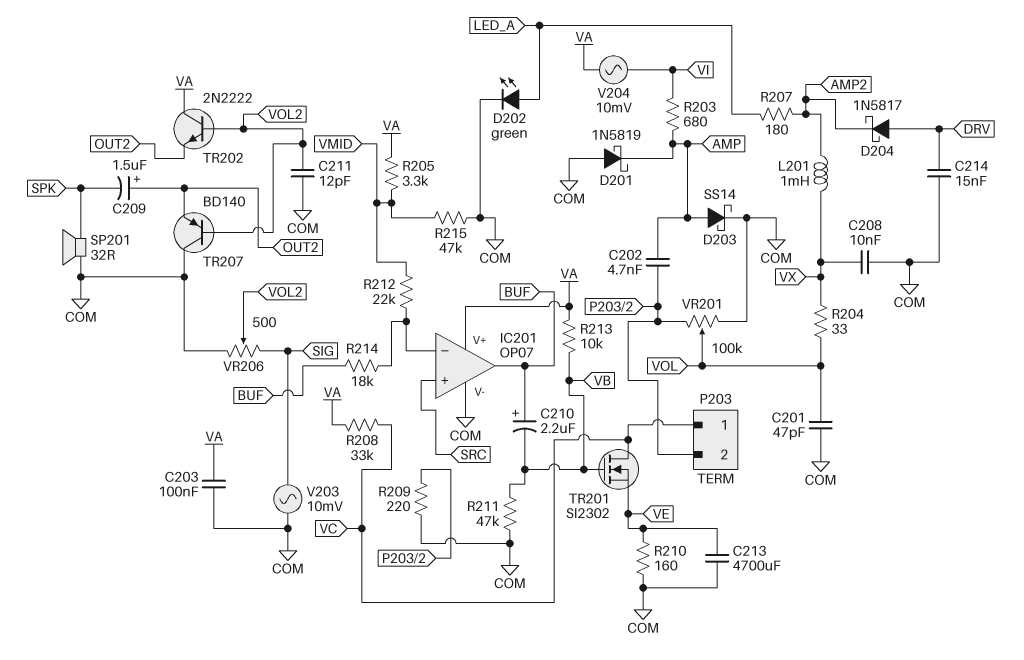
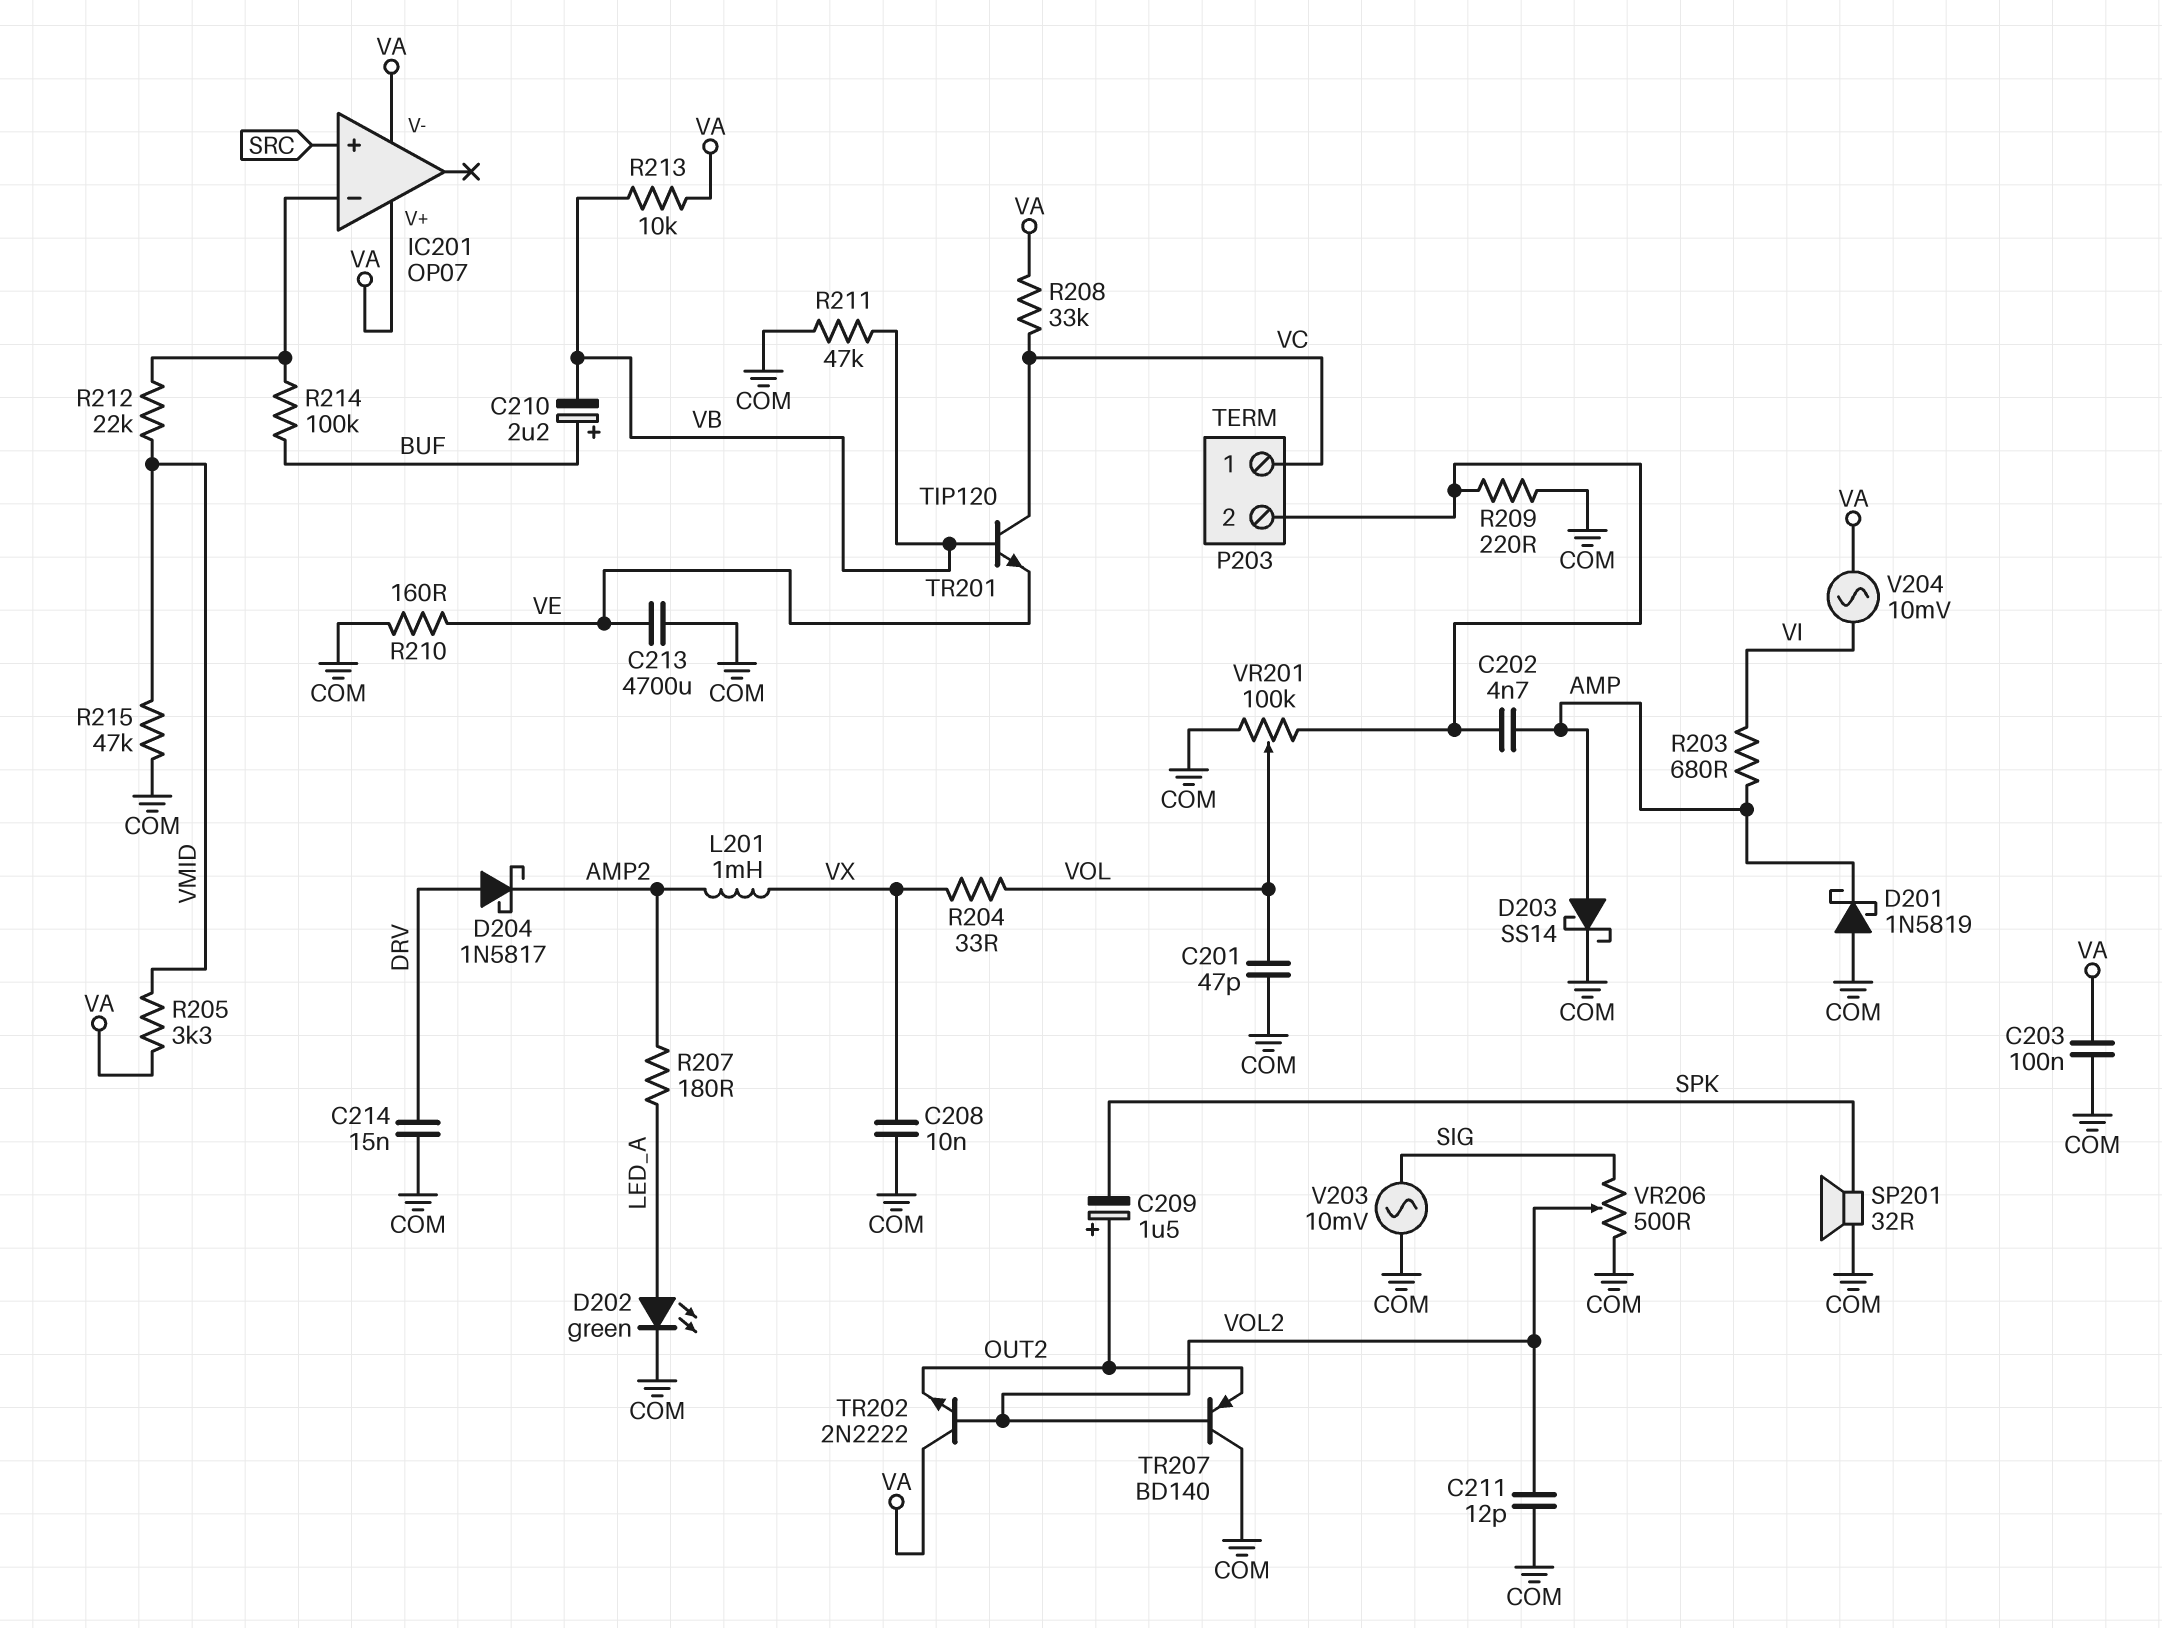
IC201 pin V-: COM -> VA
IC201 pin out: BUF -> none
R214: 18k (BUF, IC201/in-) -> 100k (BUF, IC201/in-)
TR201: NMOS SI2302 (G VB, D VC, S VE) -> NPN TIP120 (B VB, C VC, E VE)

